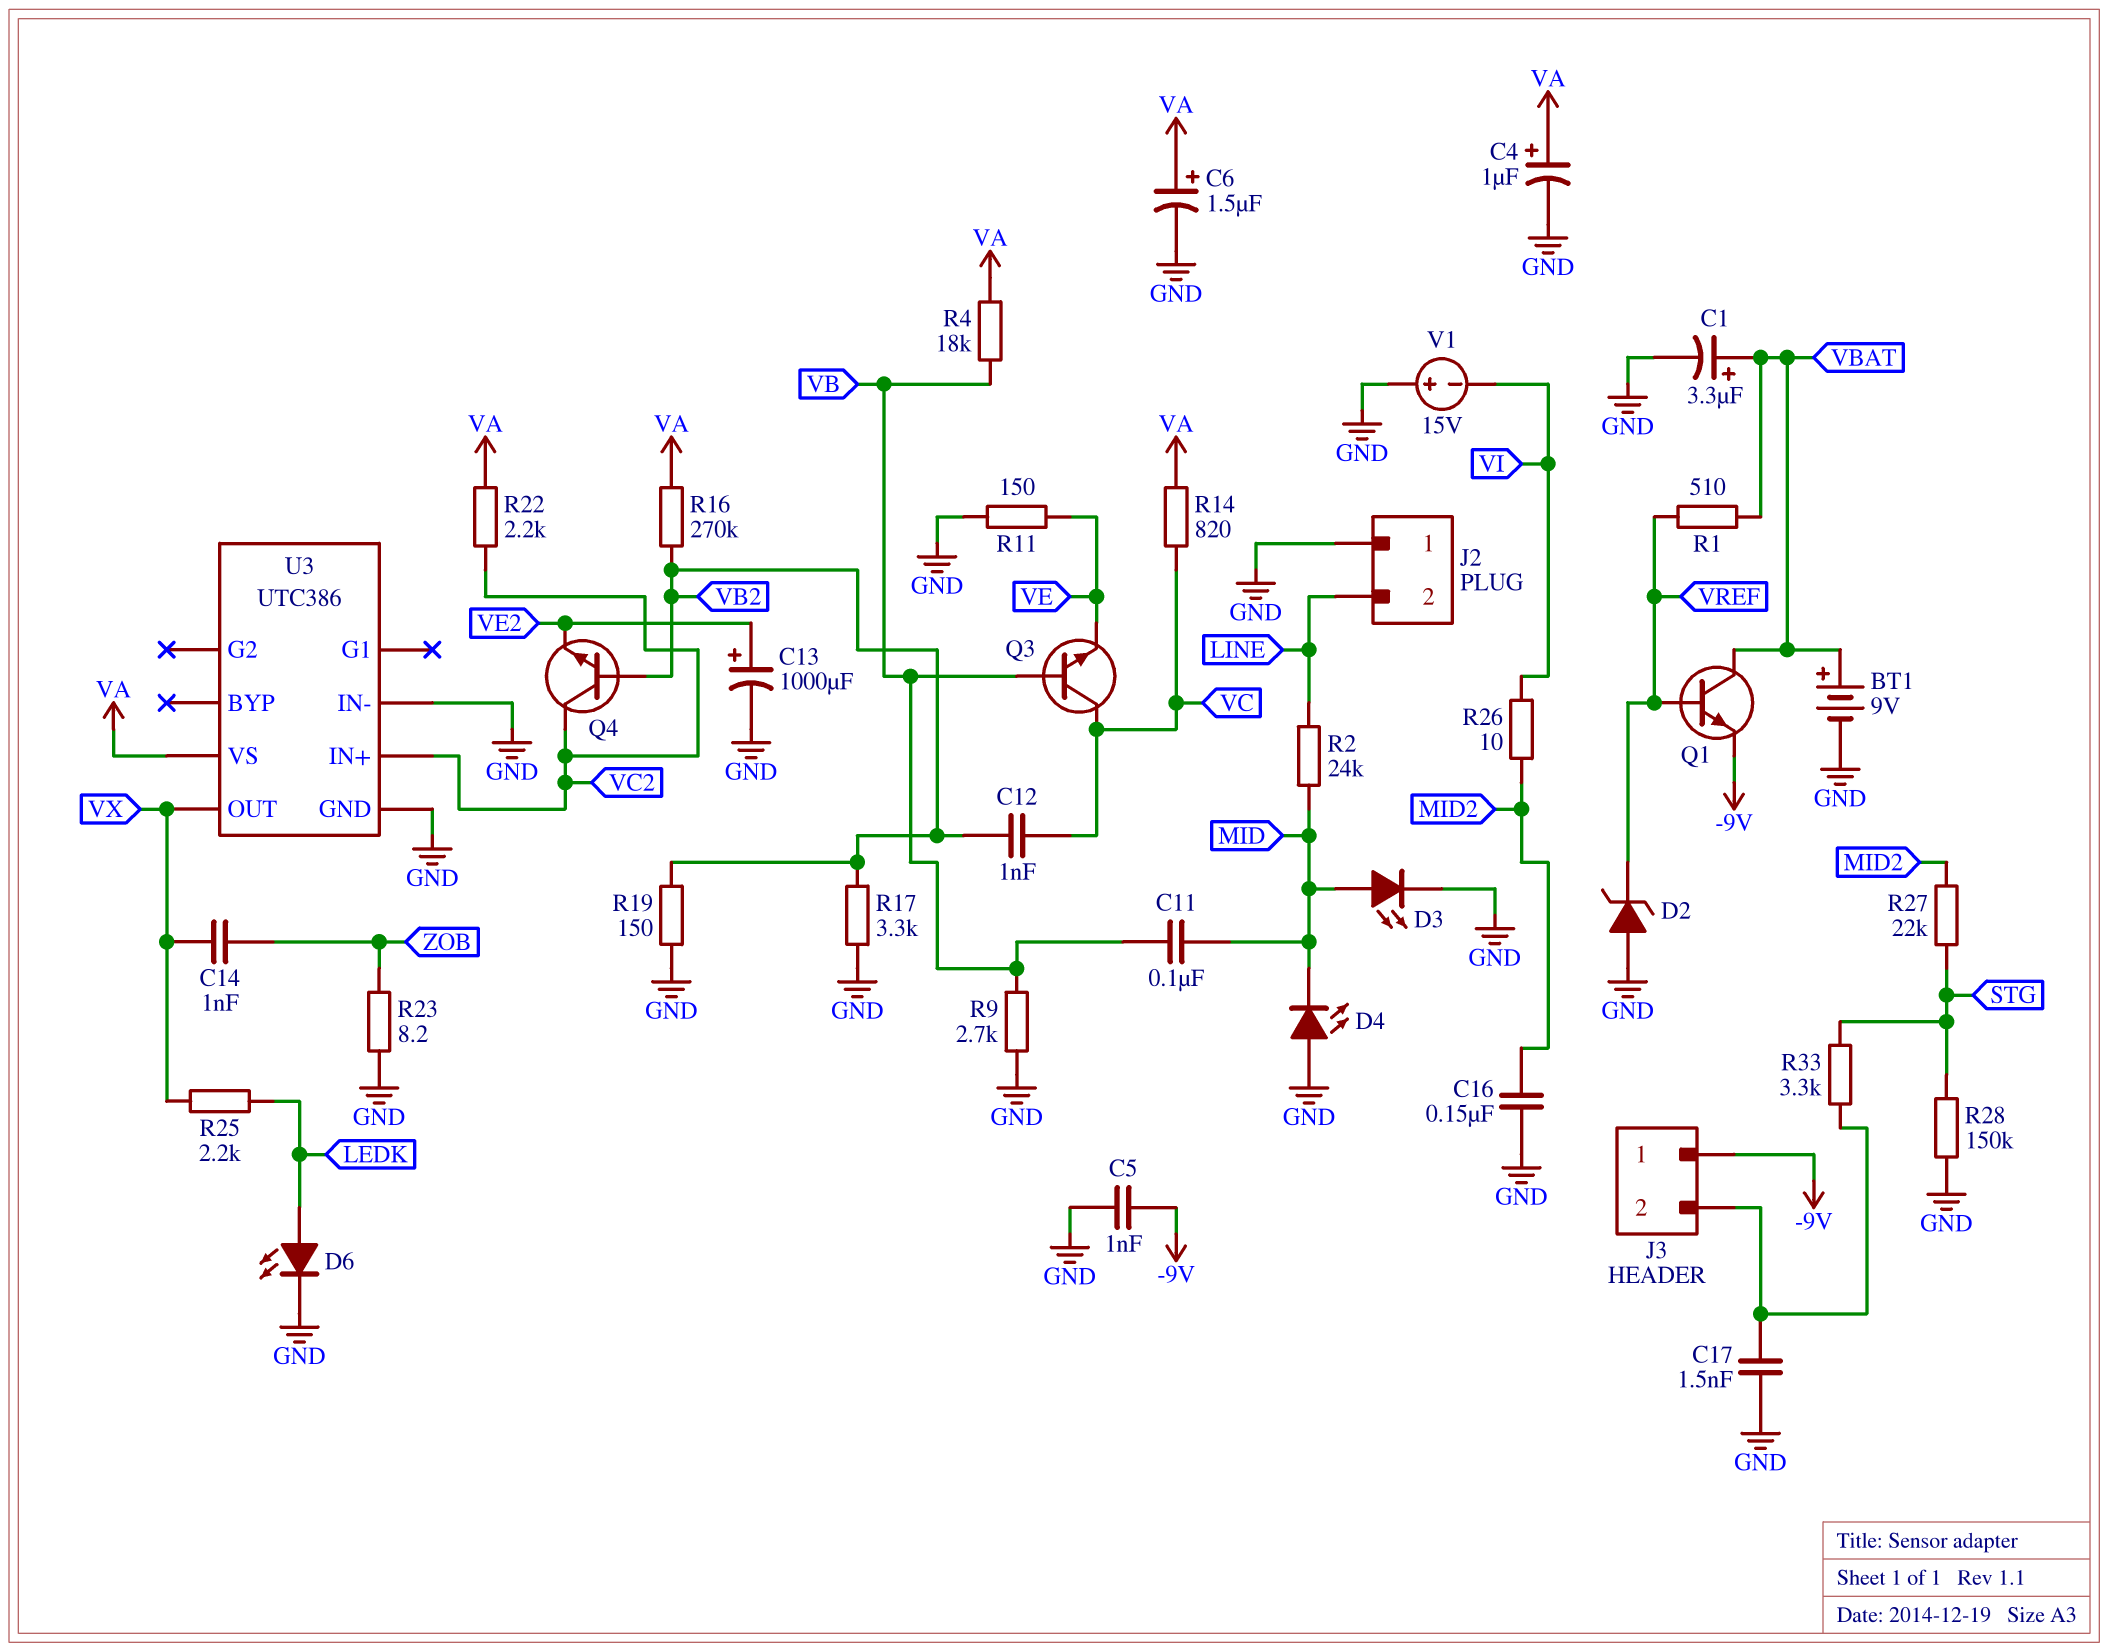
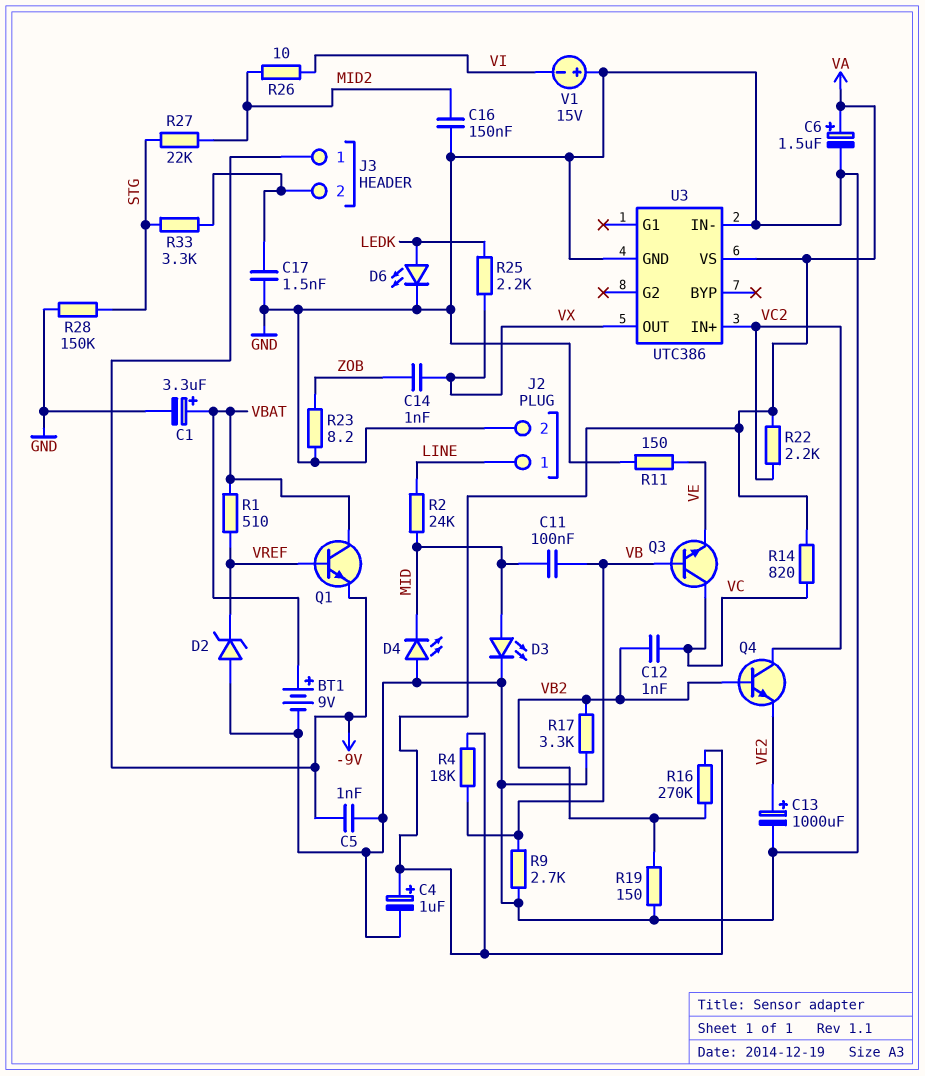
J2 pin 1: GND -> LINE
J2 pin 2: LINE -> GND

